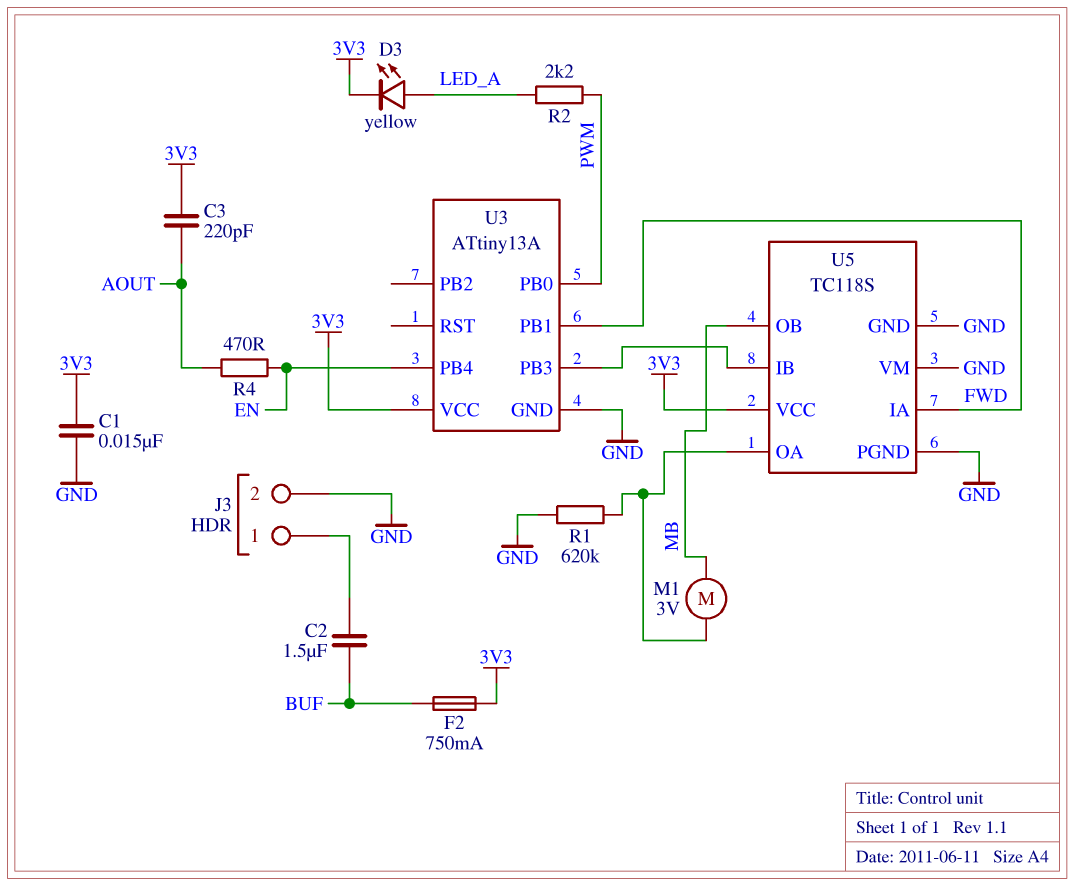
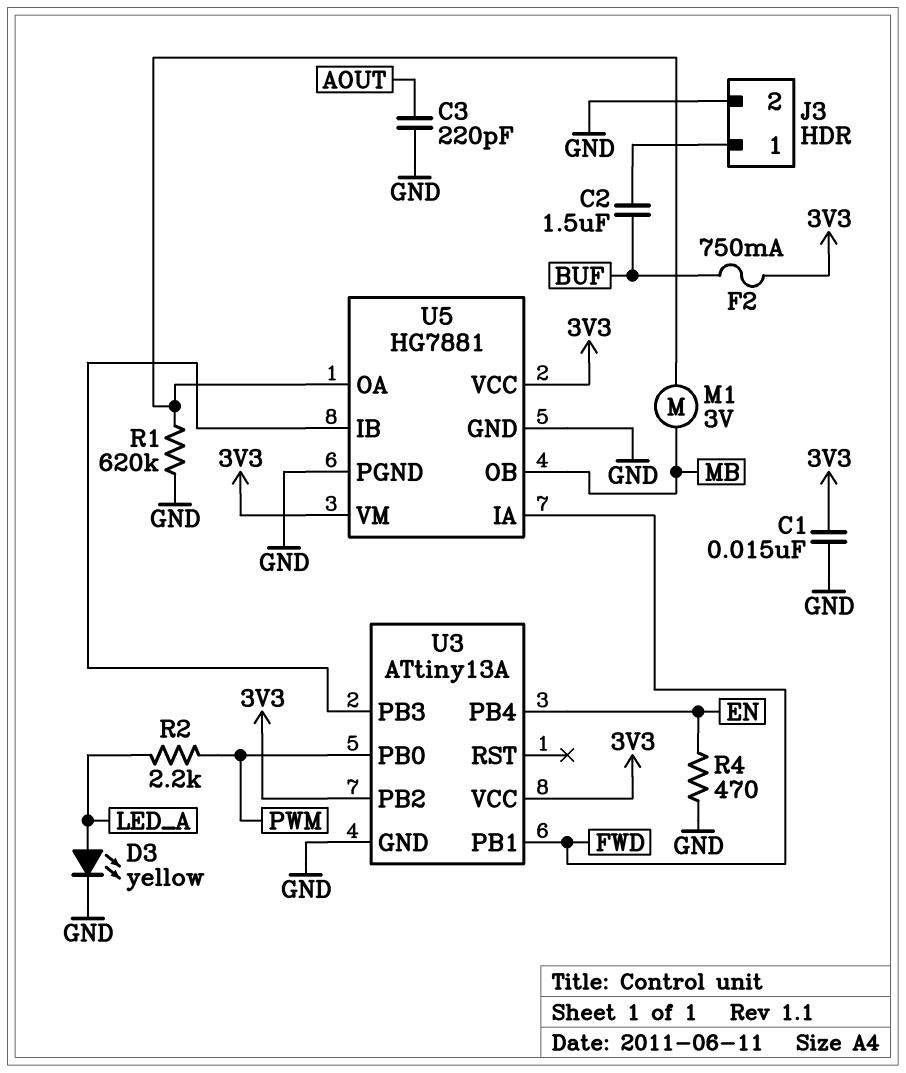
C3: 220pF (3V3, AOUT) -> 220pF (AOUT, GND)
D3: LED yellow (A LED_A, K 3V3) -> LED yellow (A LED_A, K GND)
R4: 470 (AOUT, EN) -> 470 (EN, GND)
U3 pin PB2: none -> 3V3
U5: TC118S -> HG7881
U5 pin VM: GND -> 3V3

